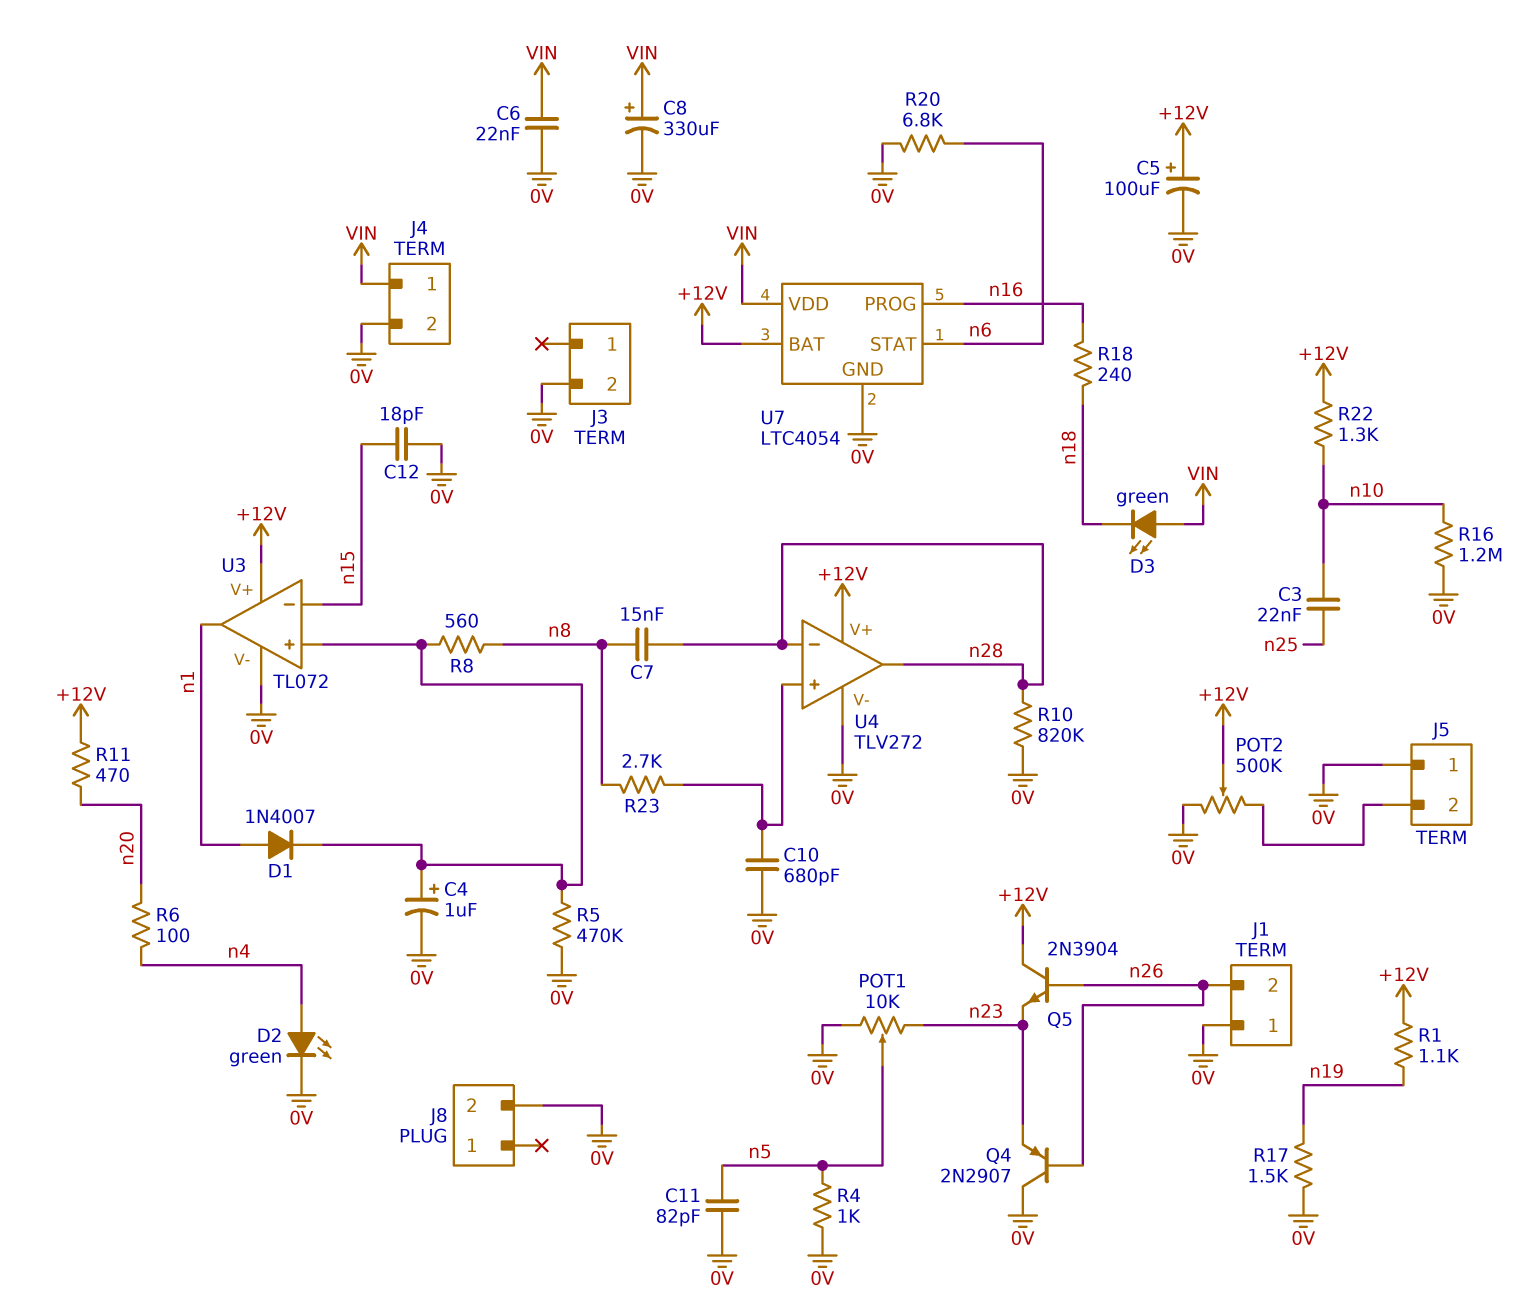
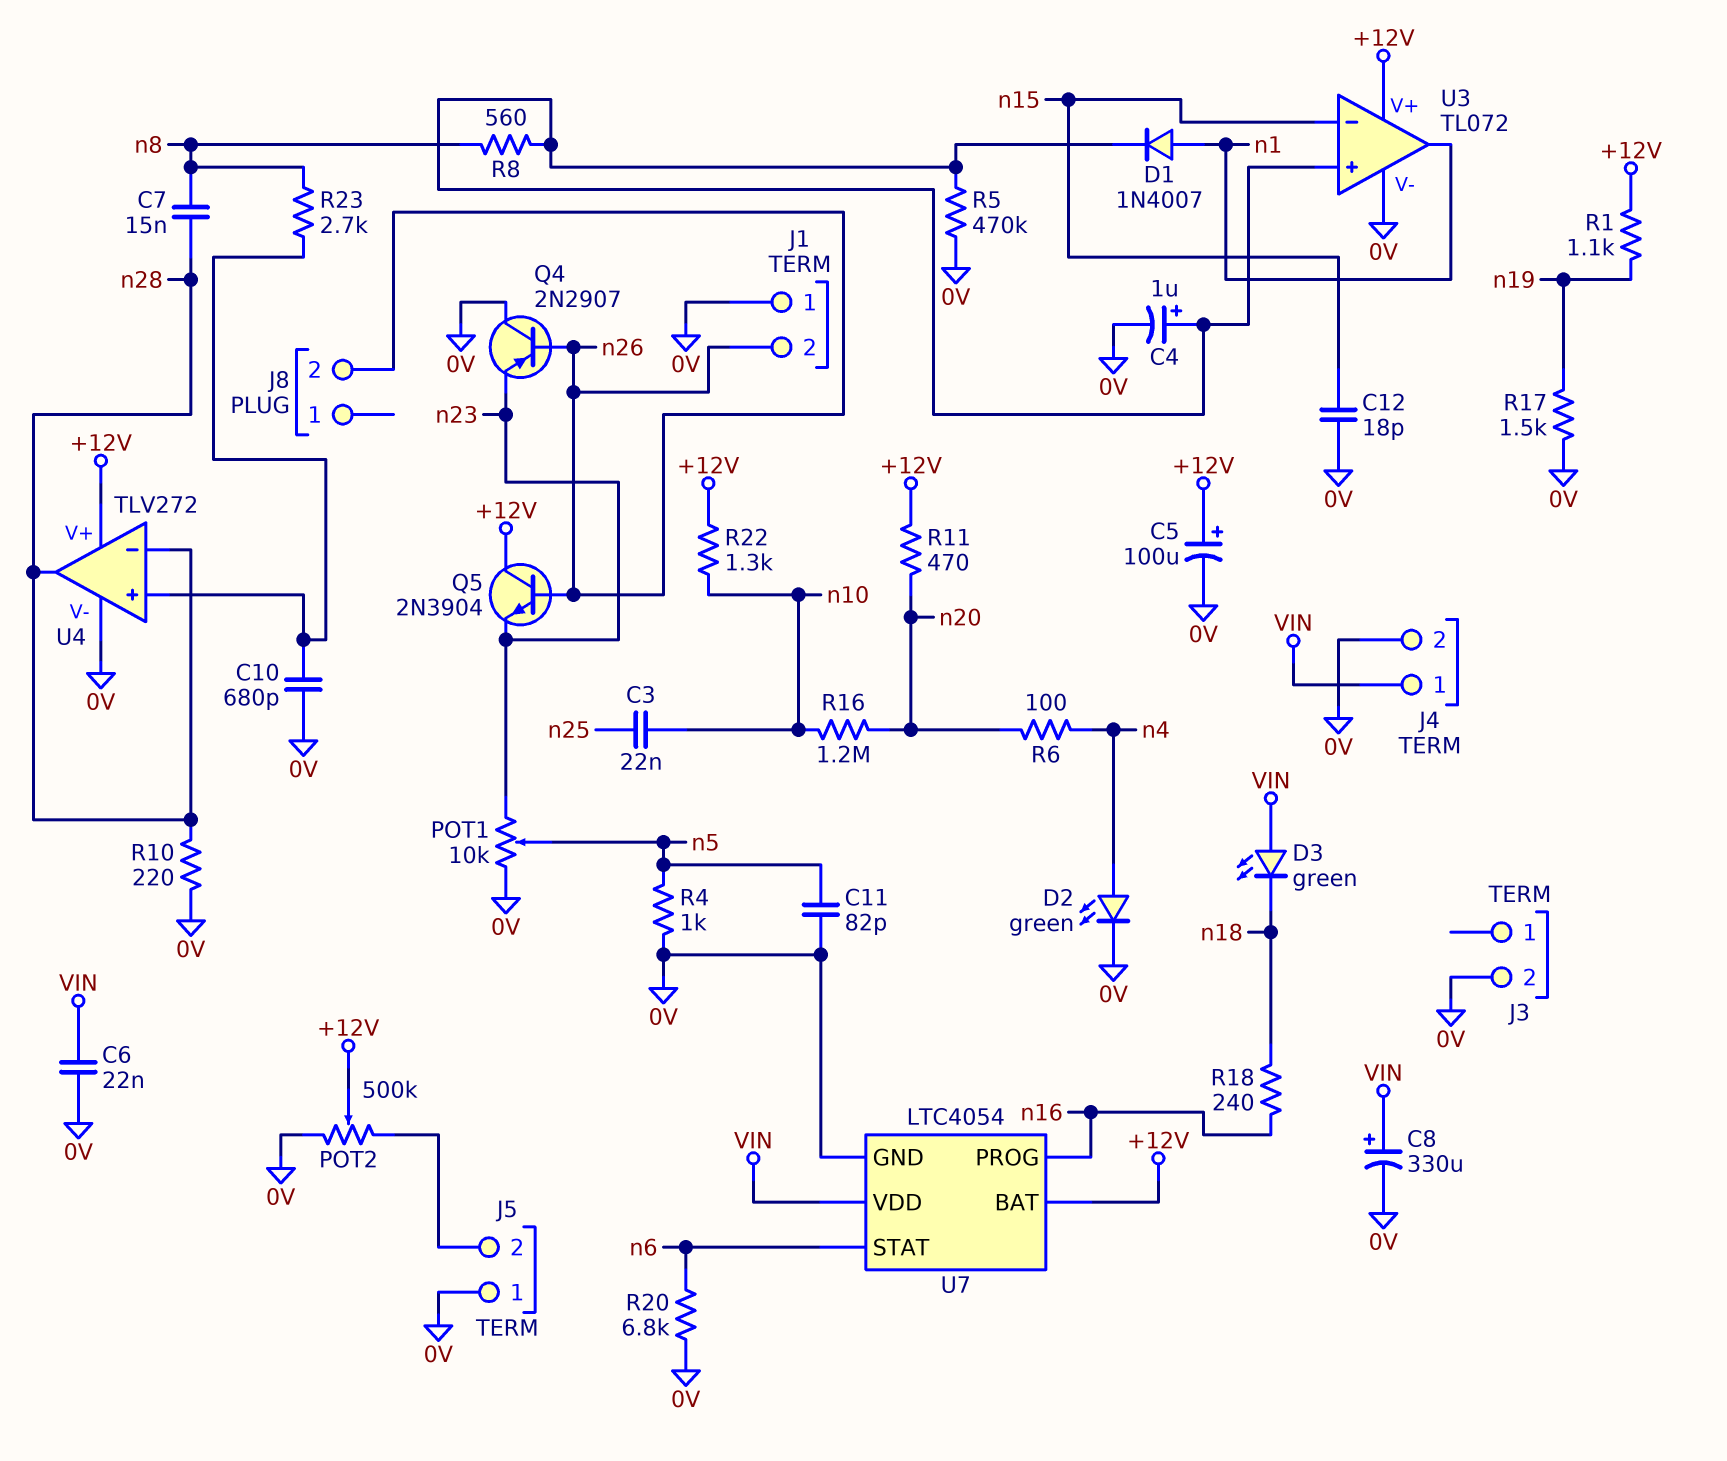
J8 pin 2: 0V -> n26
R10: 820k (0V, n28) -> 220 (0V, n28)
R16: 1.2M (0V, n10) -> 1.2M (n10, n20)

